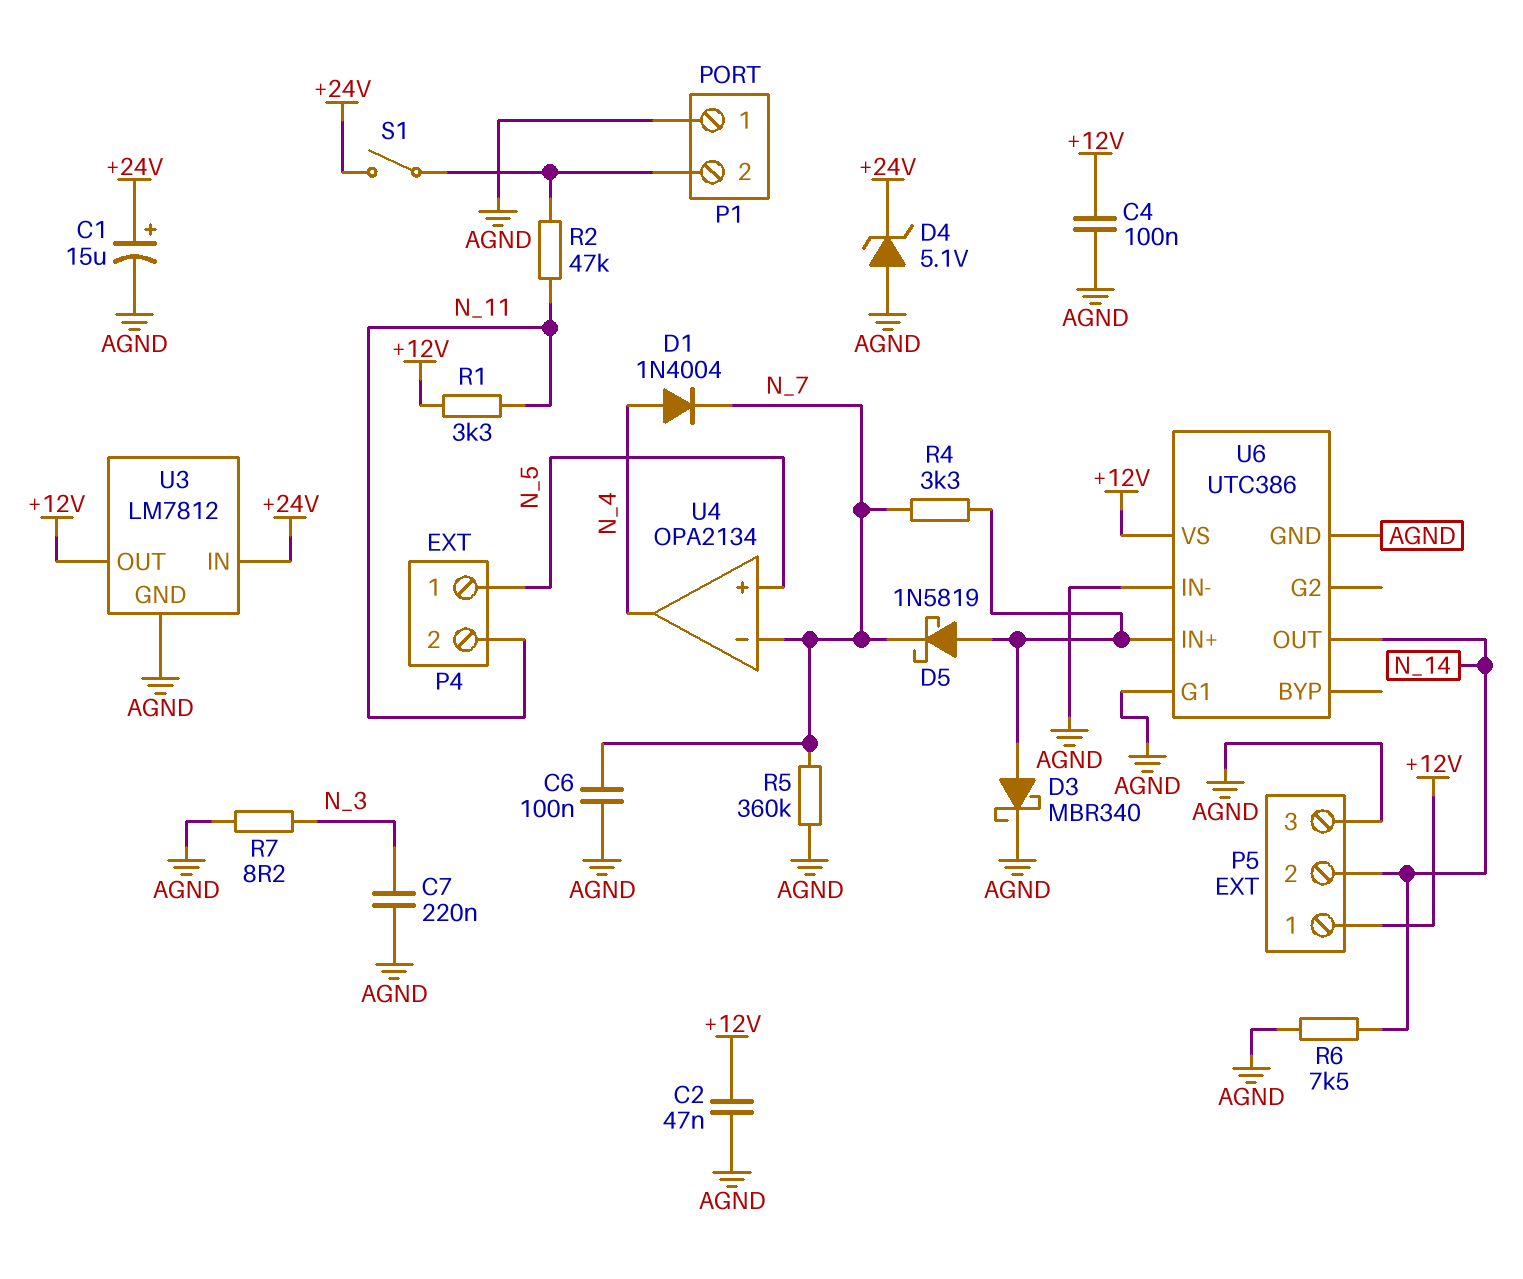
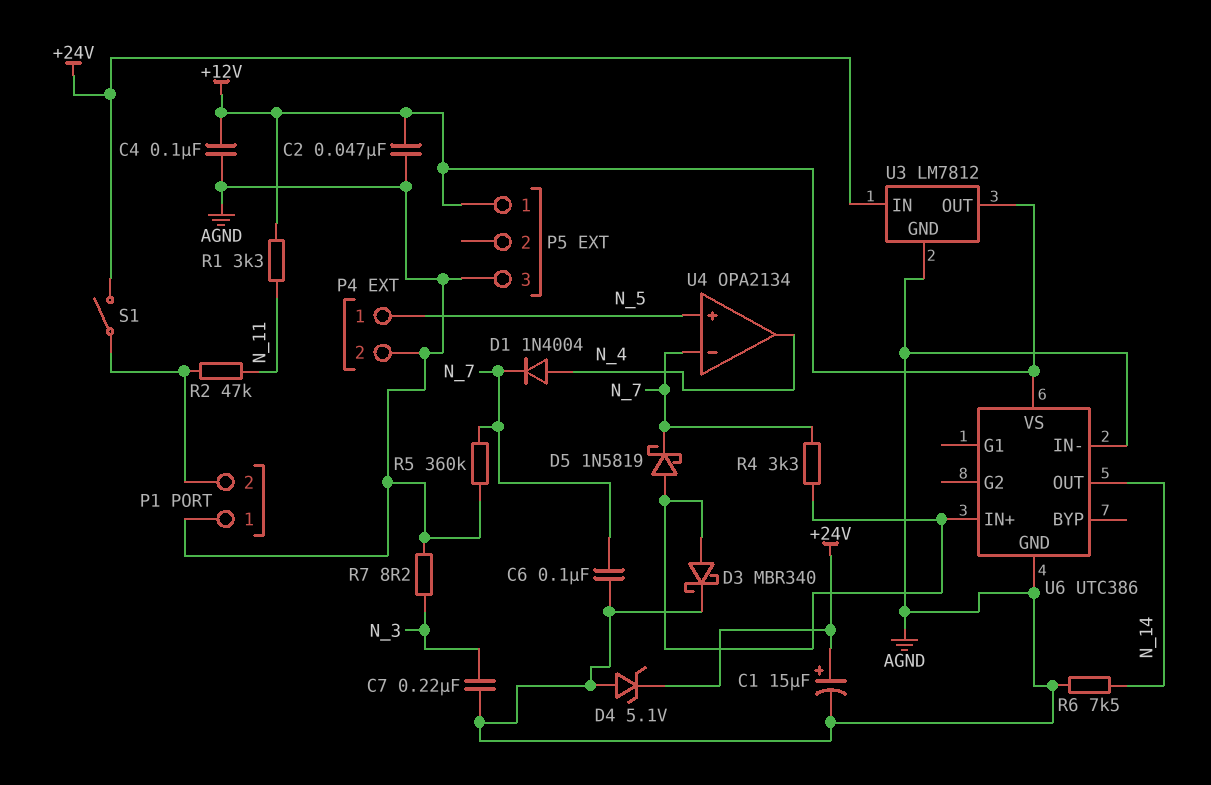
P4 pin 2: N_11 -> AGND
P5 pin 2: N_14 -> none
U6 pin G1: AGND -> none

